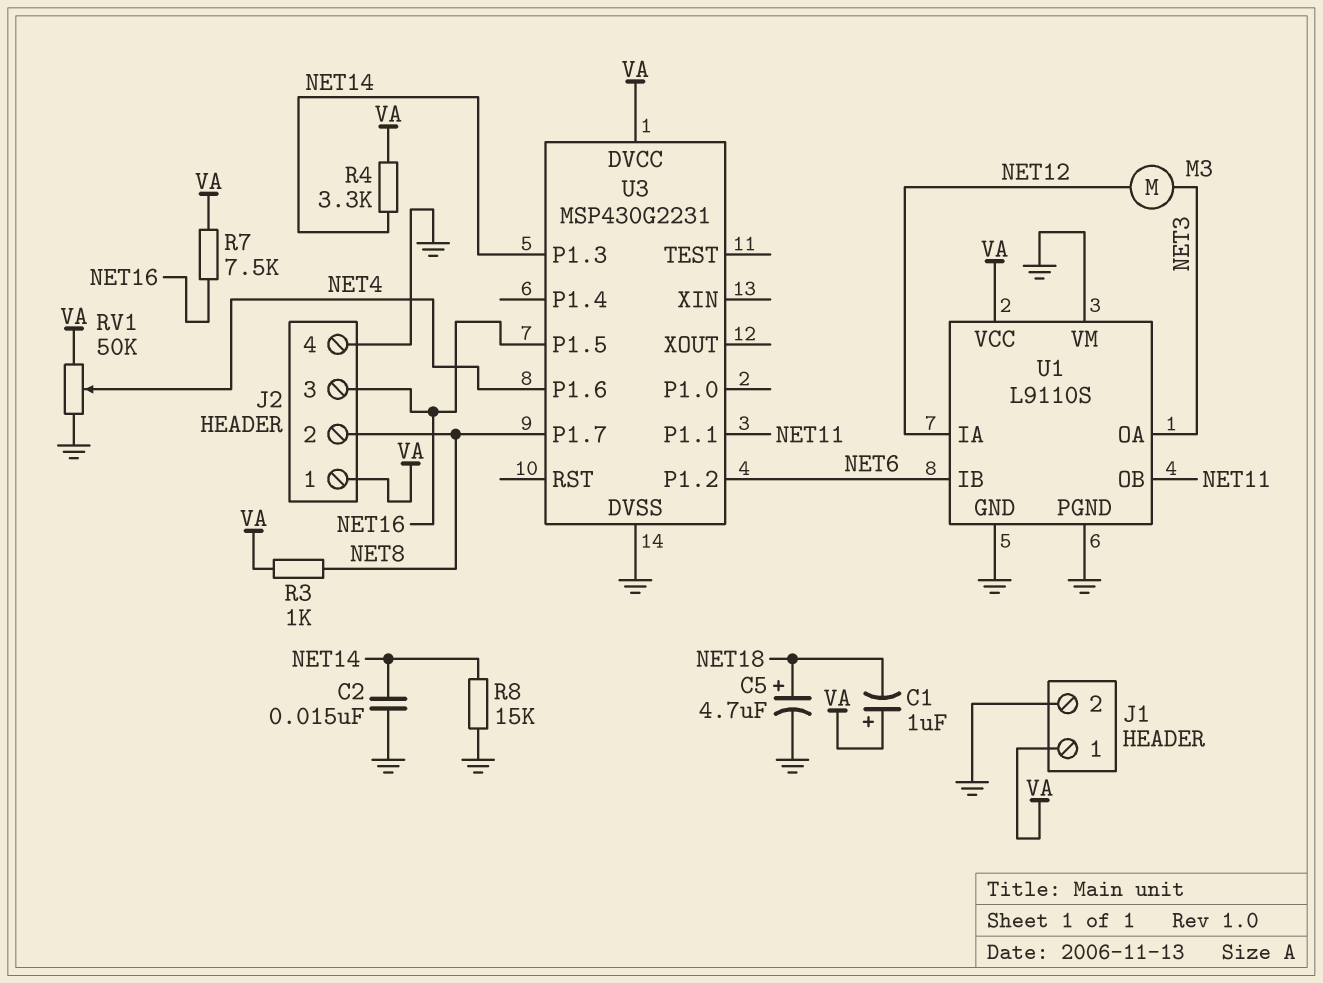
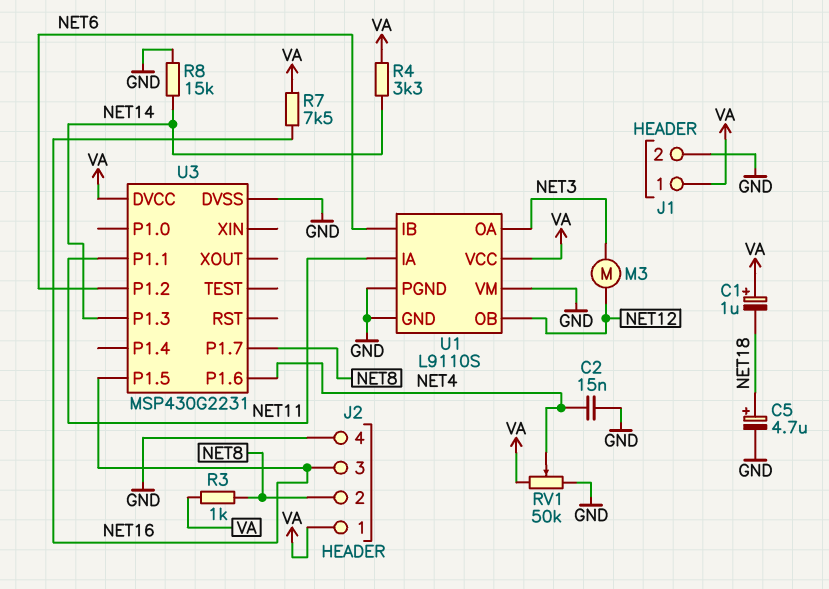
C2: 15nF (GND, NET14) -> 15nF (GND, NET4)
U1 pin IA: NET12 -> NET11
U1 pin OB: NET11 -> NET12

